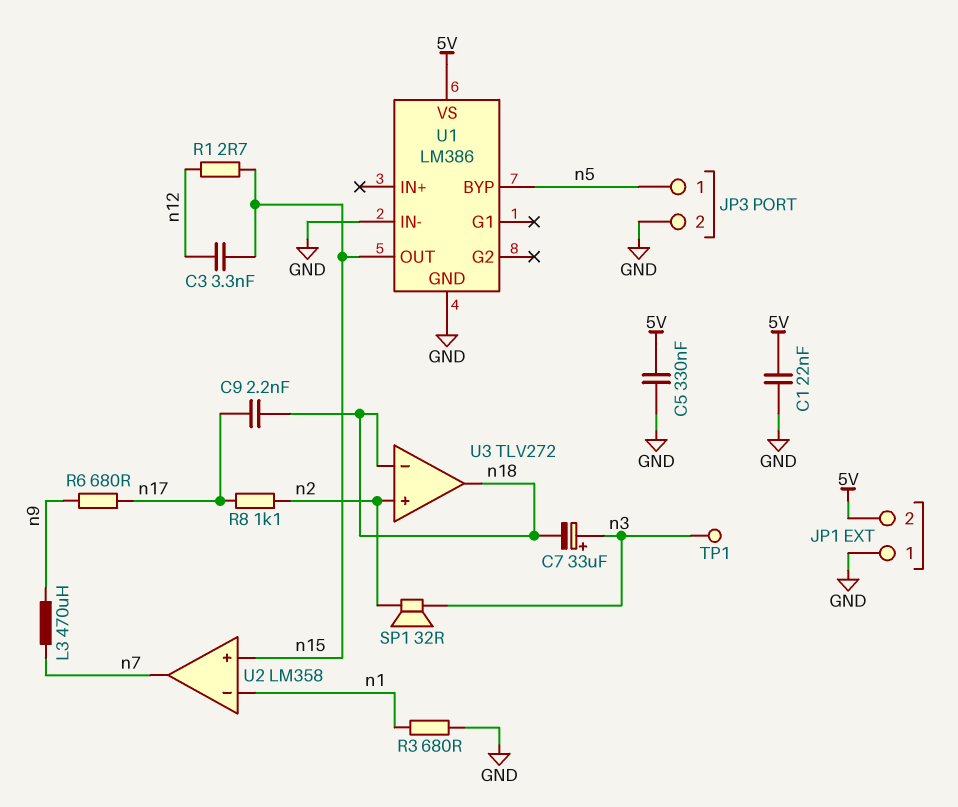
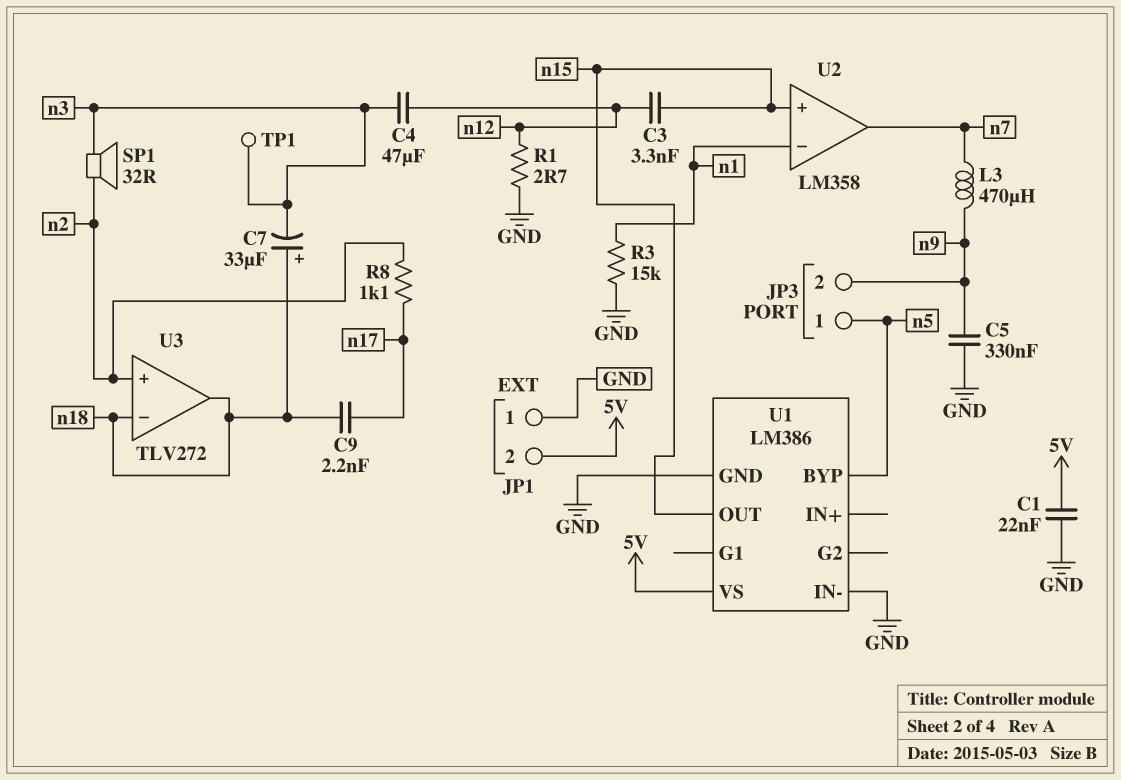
C4: none -> 47uF (n3, n12)
C5: 330nF (5V, GND) -> 330nF (GND, n9)
C7: 33uF (plus n3, minus n18) -> 33uF (plus n18, minus n3)
JP3 pin 2: GND -> n9
R1: 2.7 (n12, n15) -> 2.7 (GND, n12)
R3: 680 (GND, n1) -> 15k (GND, n1)
R6: 680 (n9, n17) -> none

